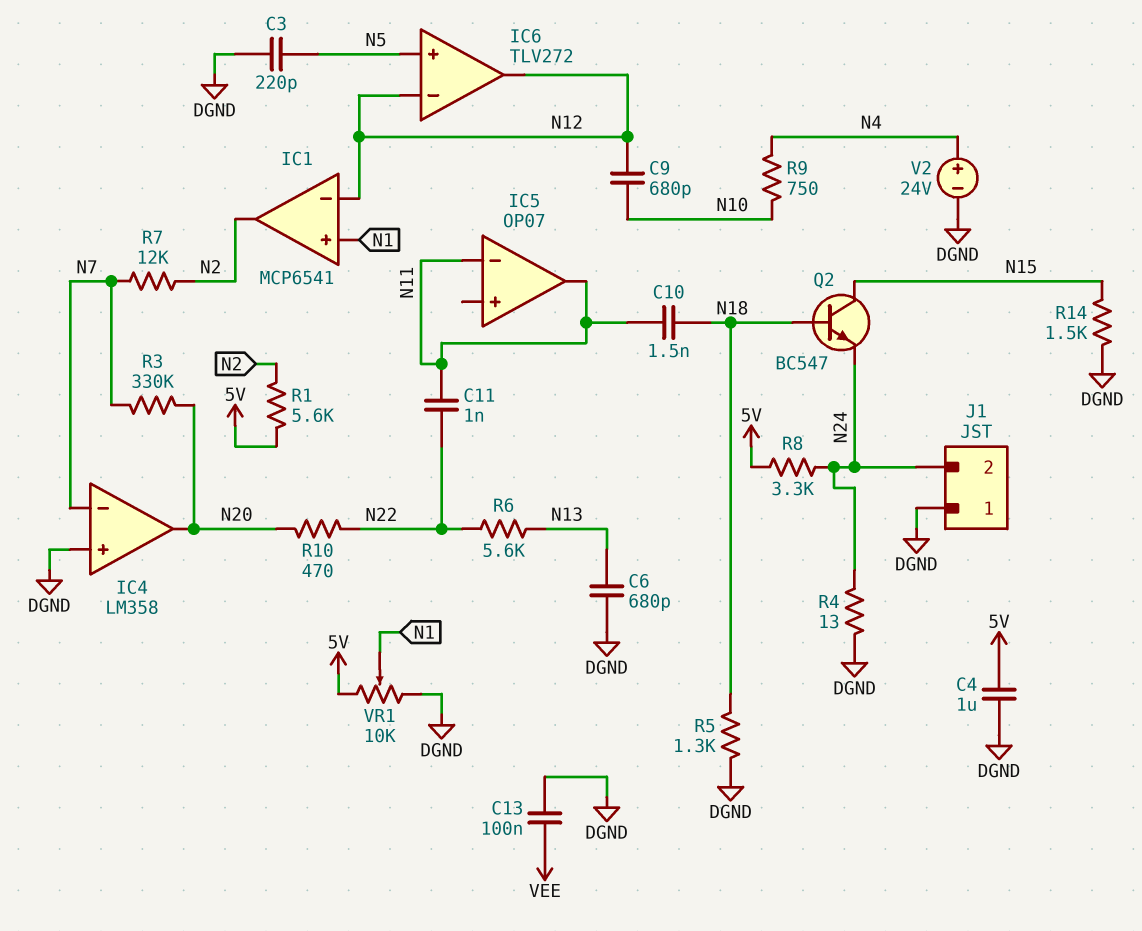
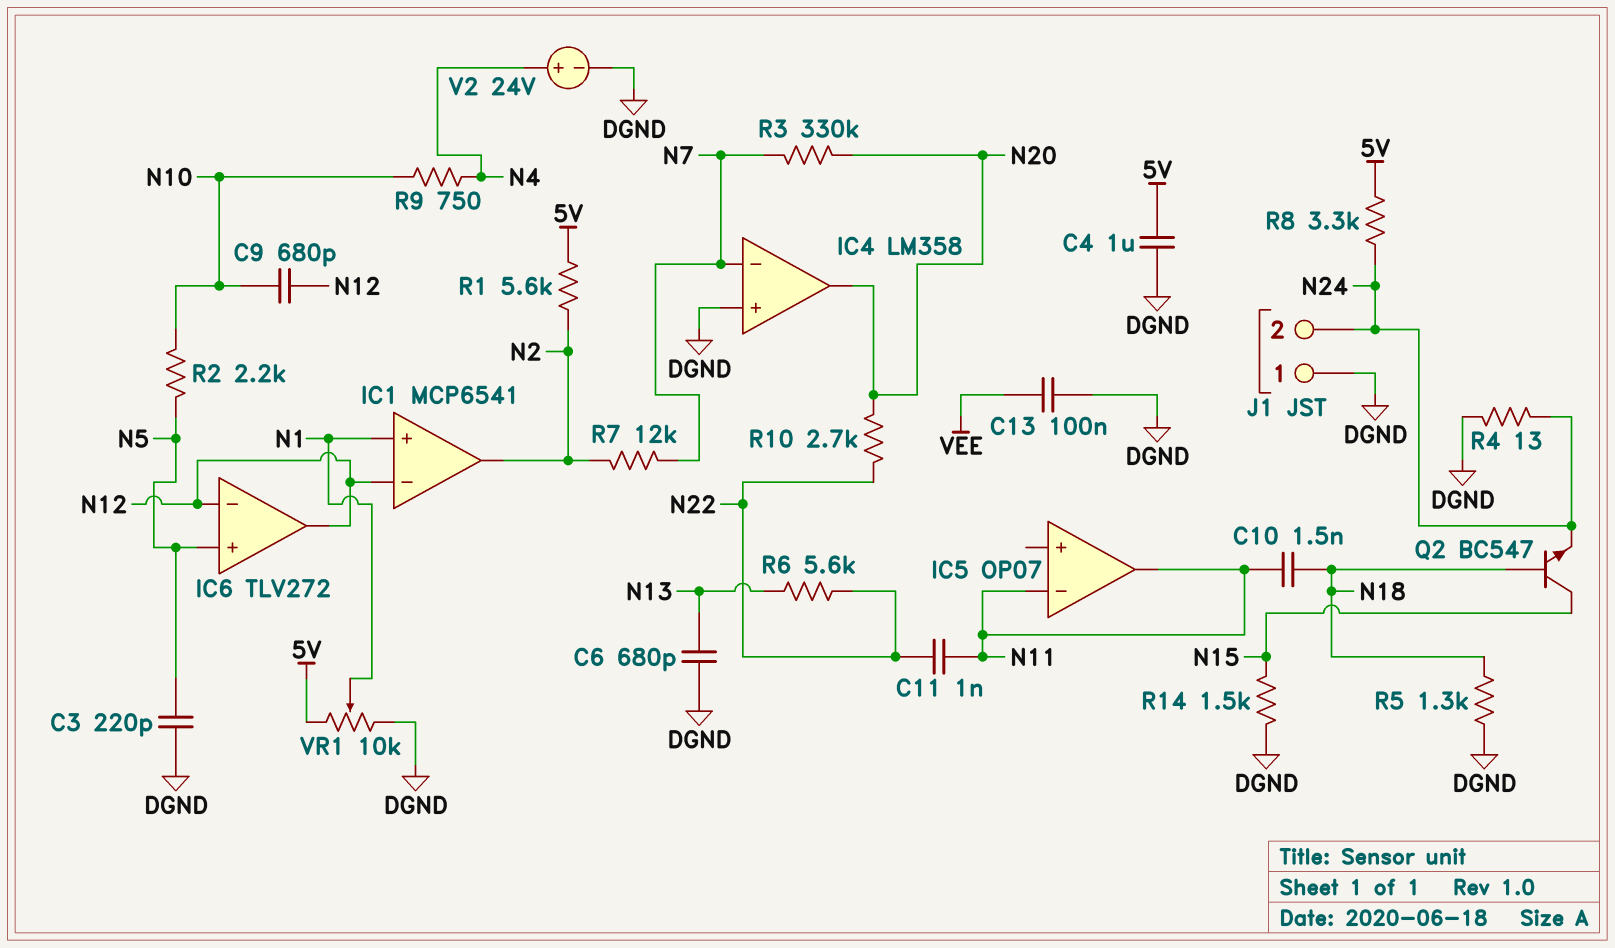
R2: none -> 2.2k (N5, N10)
R10: 470 (N20, N22) -> 2.7k (N20, N22)

